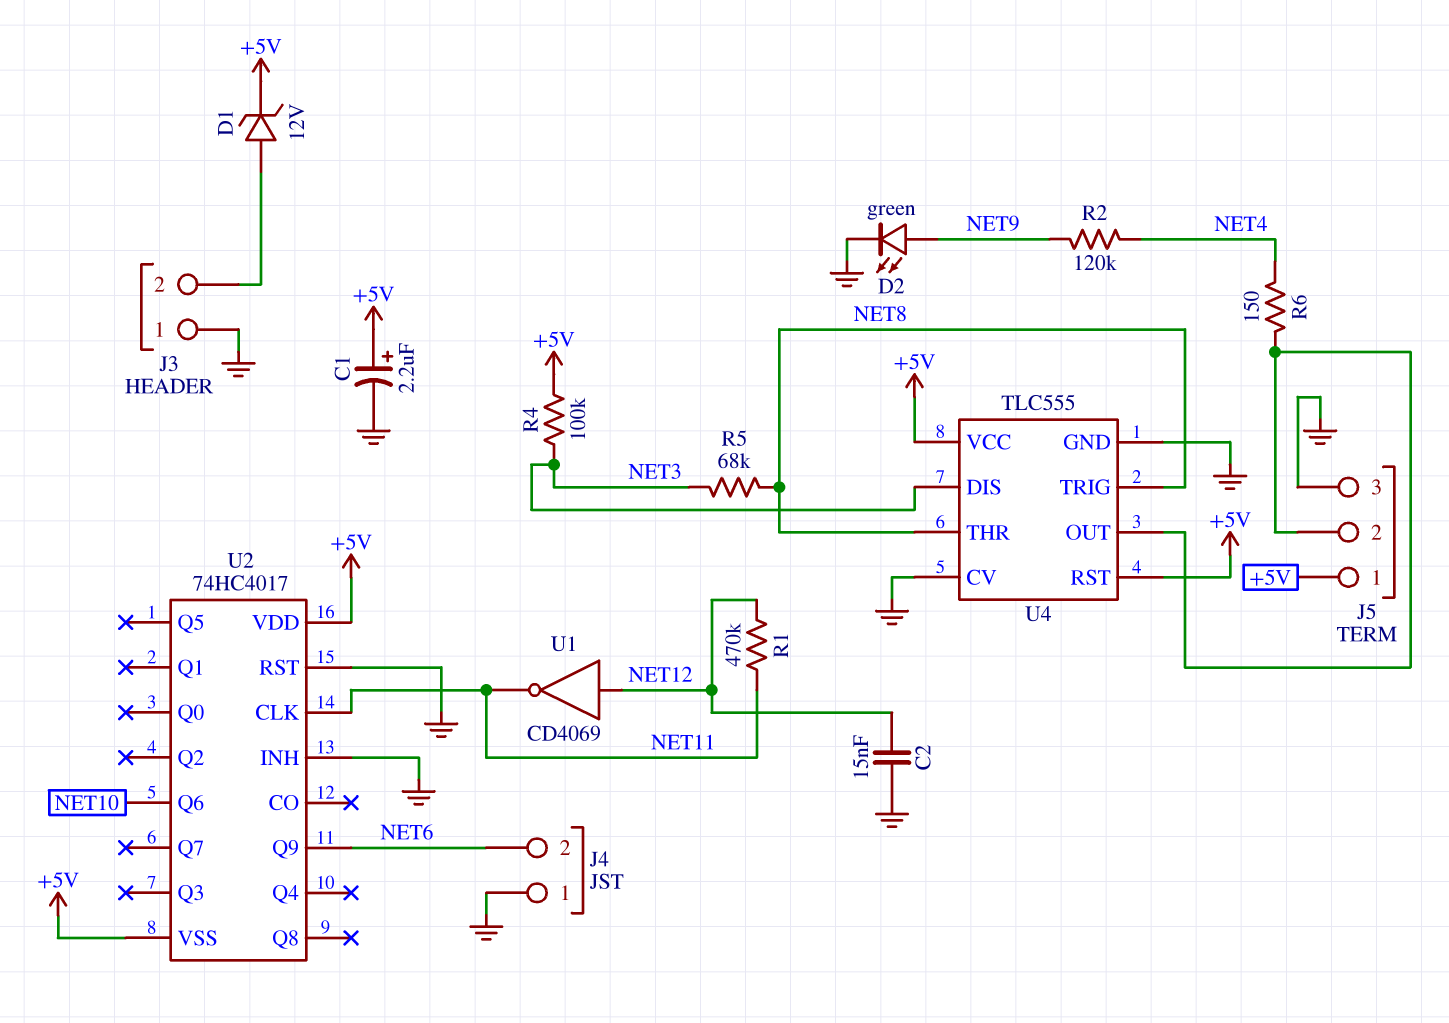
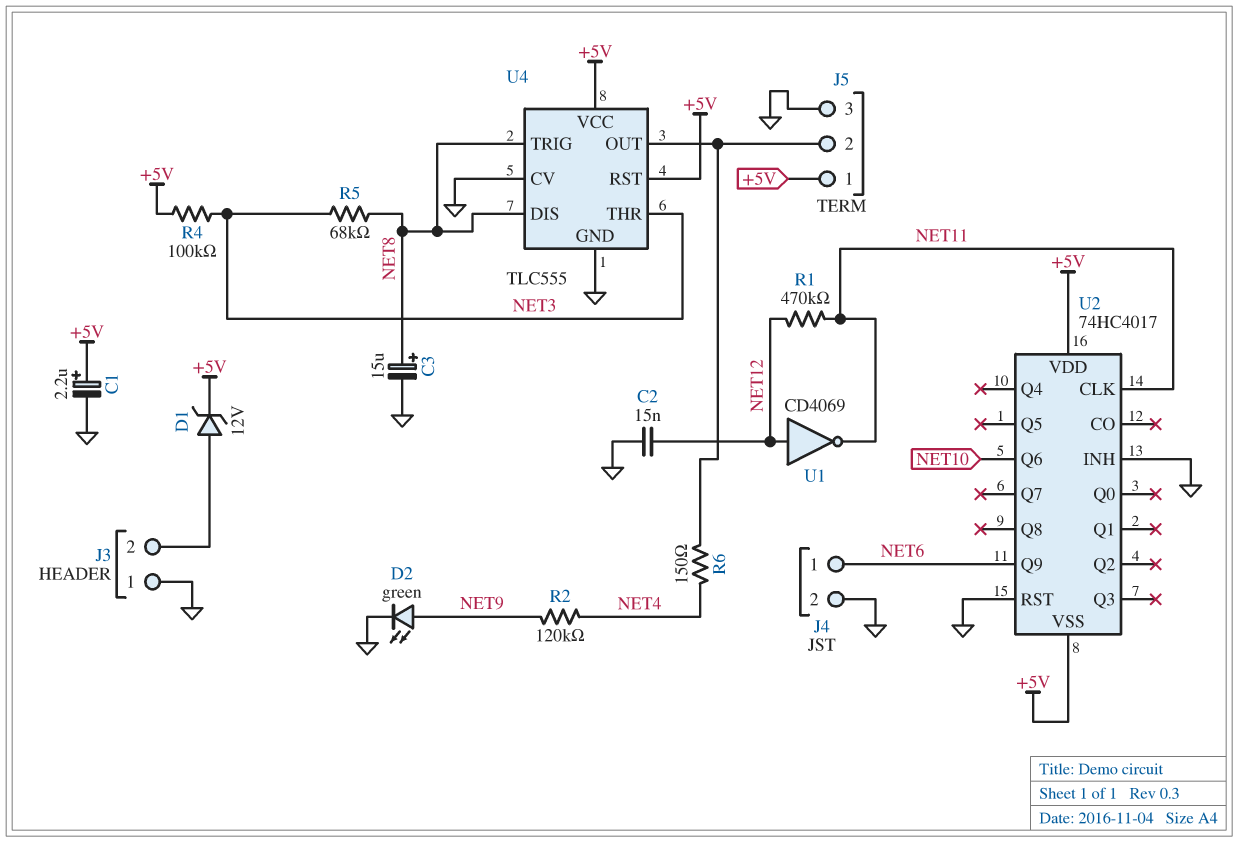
C3: none -> 15uF (plus NET8, minus GND)
J4 pin 1: GND -> NET6
J4 pin 2: NET6 -> GND
U4 pin DIS: NET3 -> NET8
U4 pin THR: NET8 -> NET3

